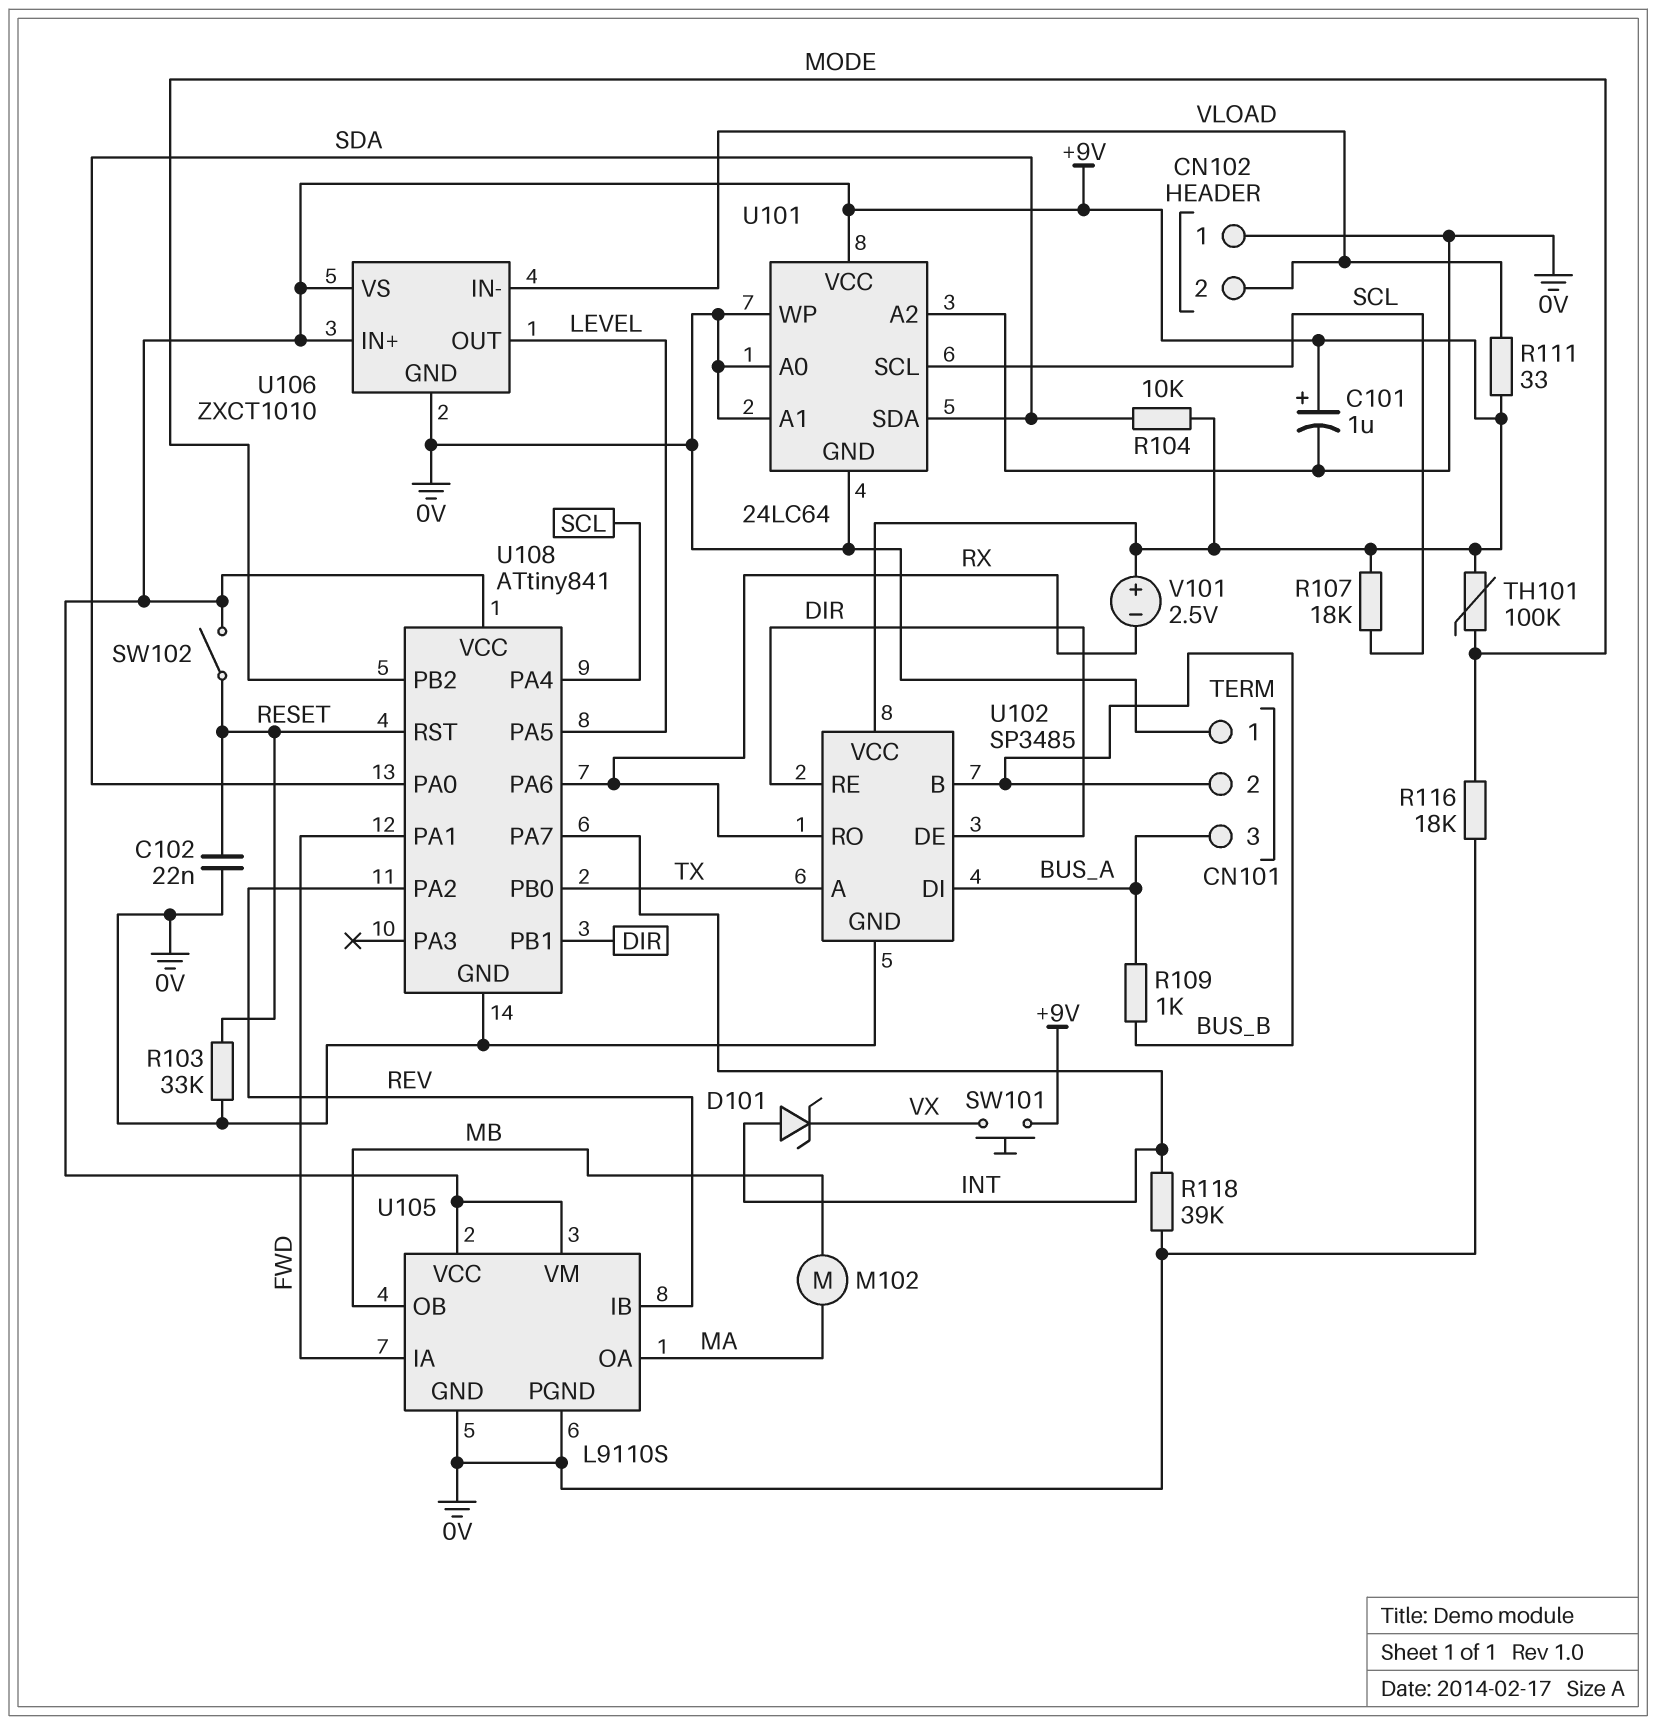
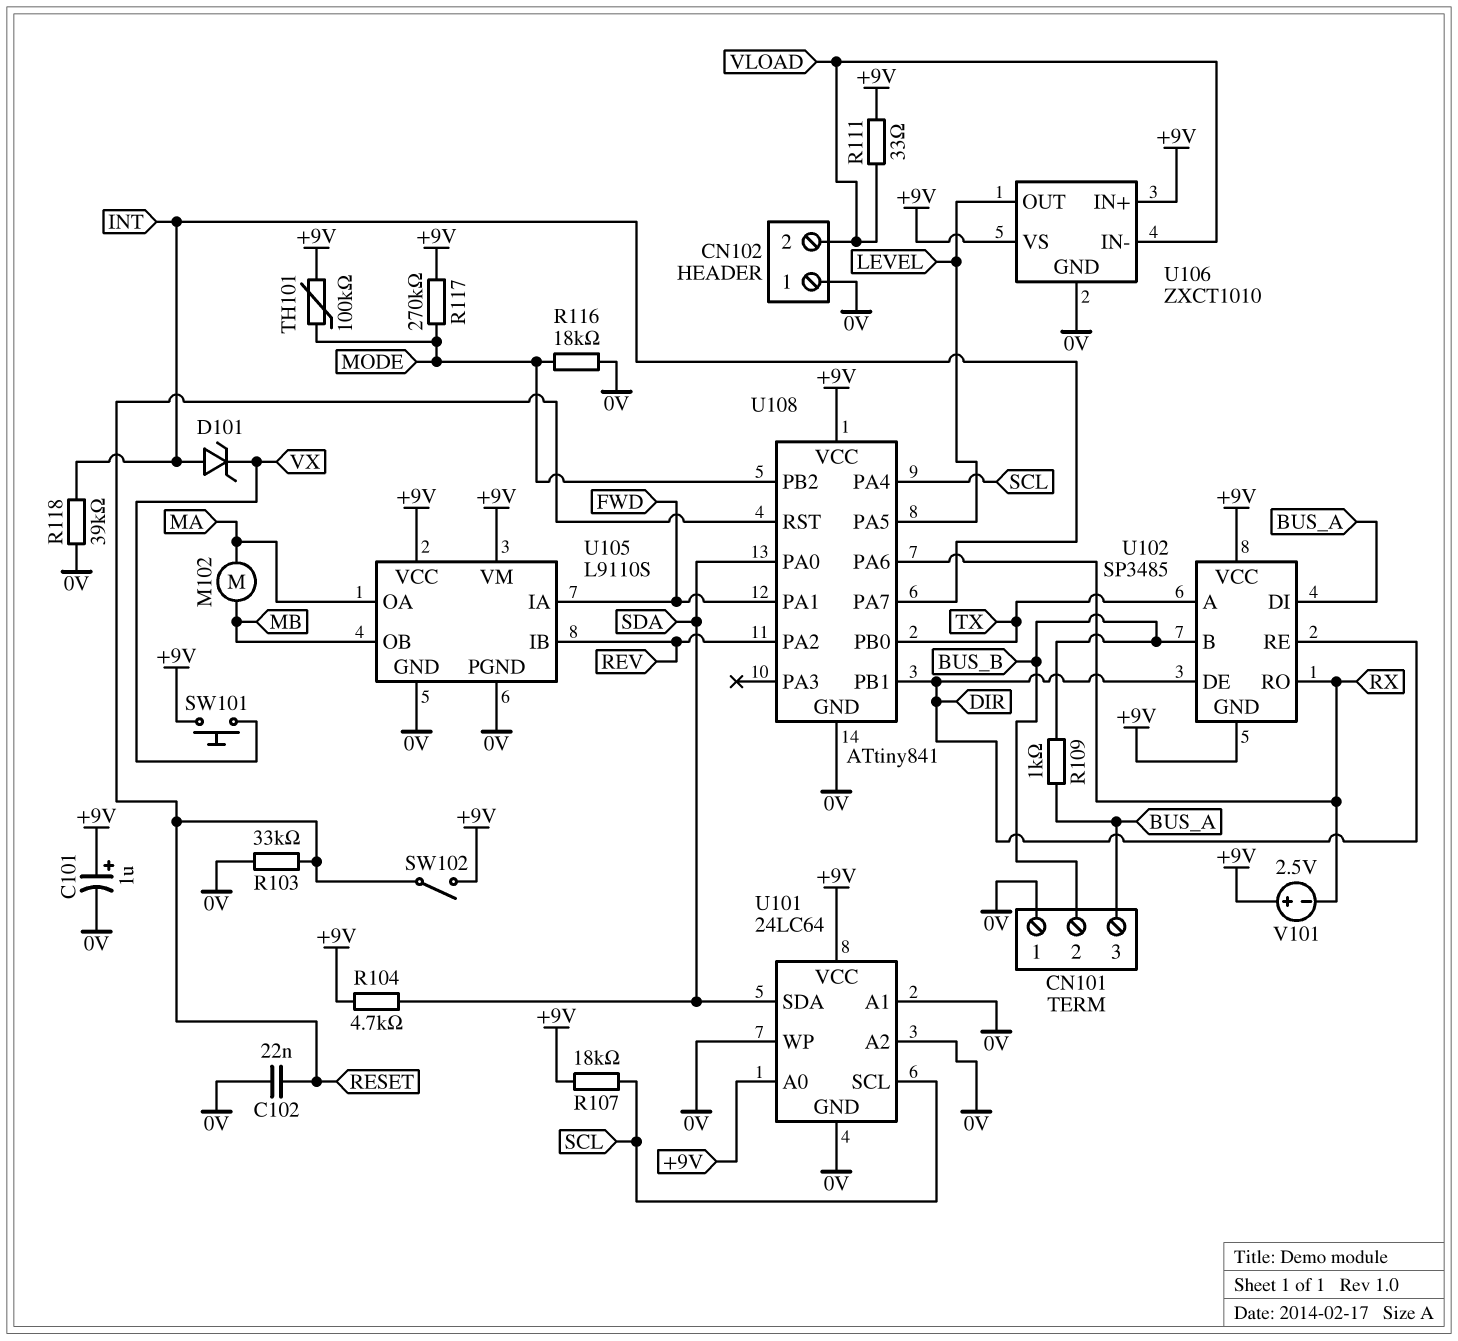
R104: 10k (+9V, SDA) -> 4.7k (+9V, SDA)
R117: none -> 270k (+9V, MODE)
U101 pin A0: 0V -> +9V
U102 pin GND: 0V -> +9V

